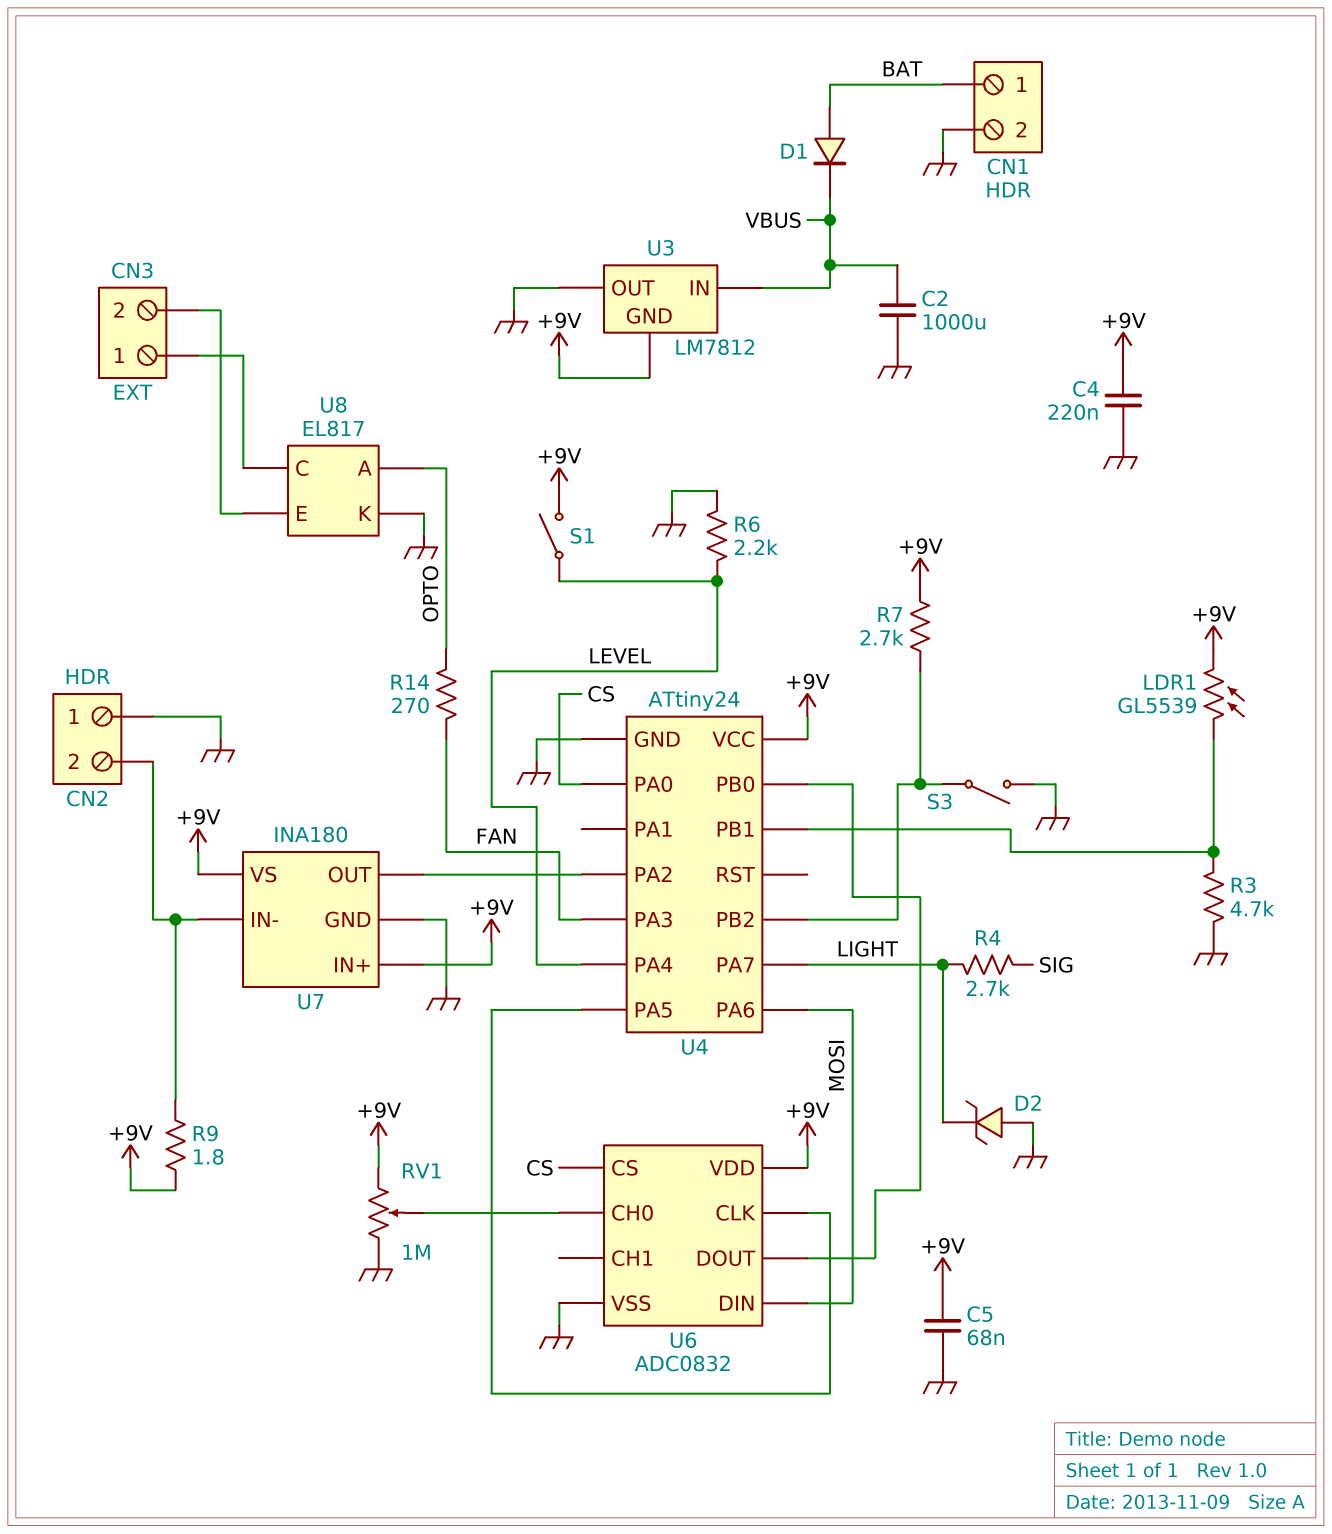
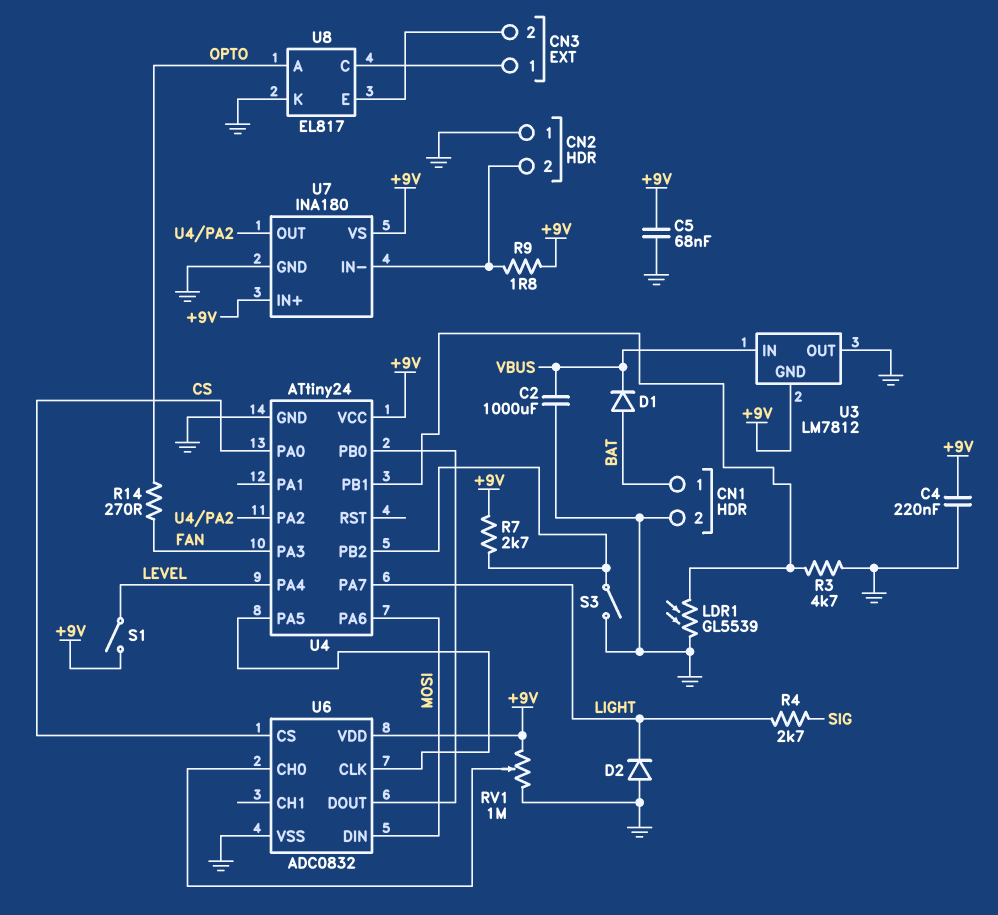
D2: zener (A GND, K LIGHT) -> diode (A GND, K LIGHT)
LDR1: GL5539 (+9V, U4/PB1) -> GL5539 (GND, U4/PB1)
R6: 2.2k (GND, LEVEL) -> none

